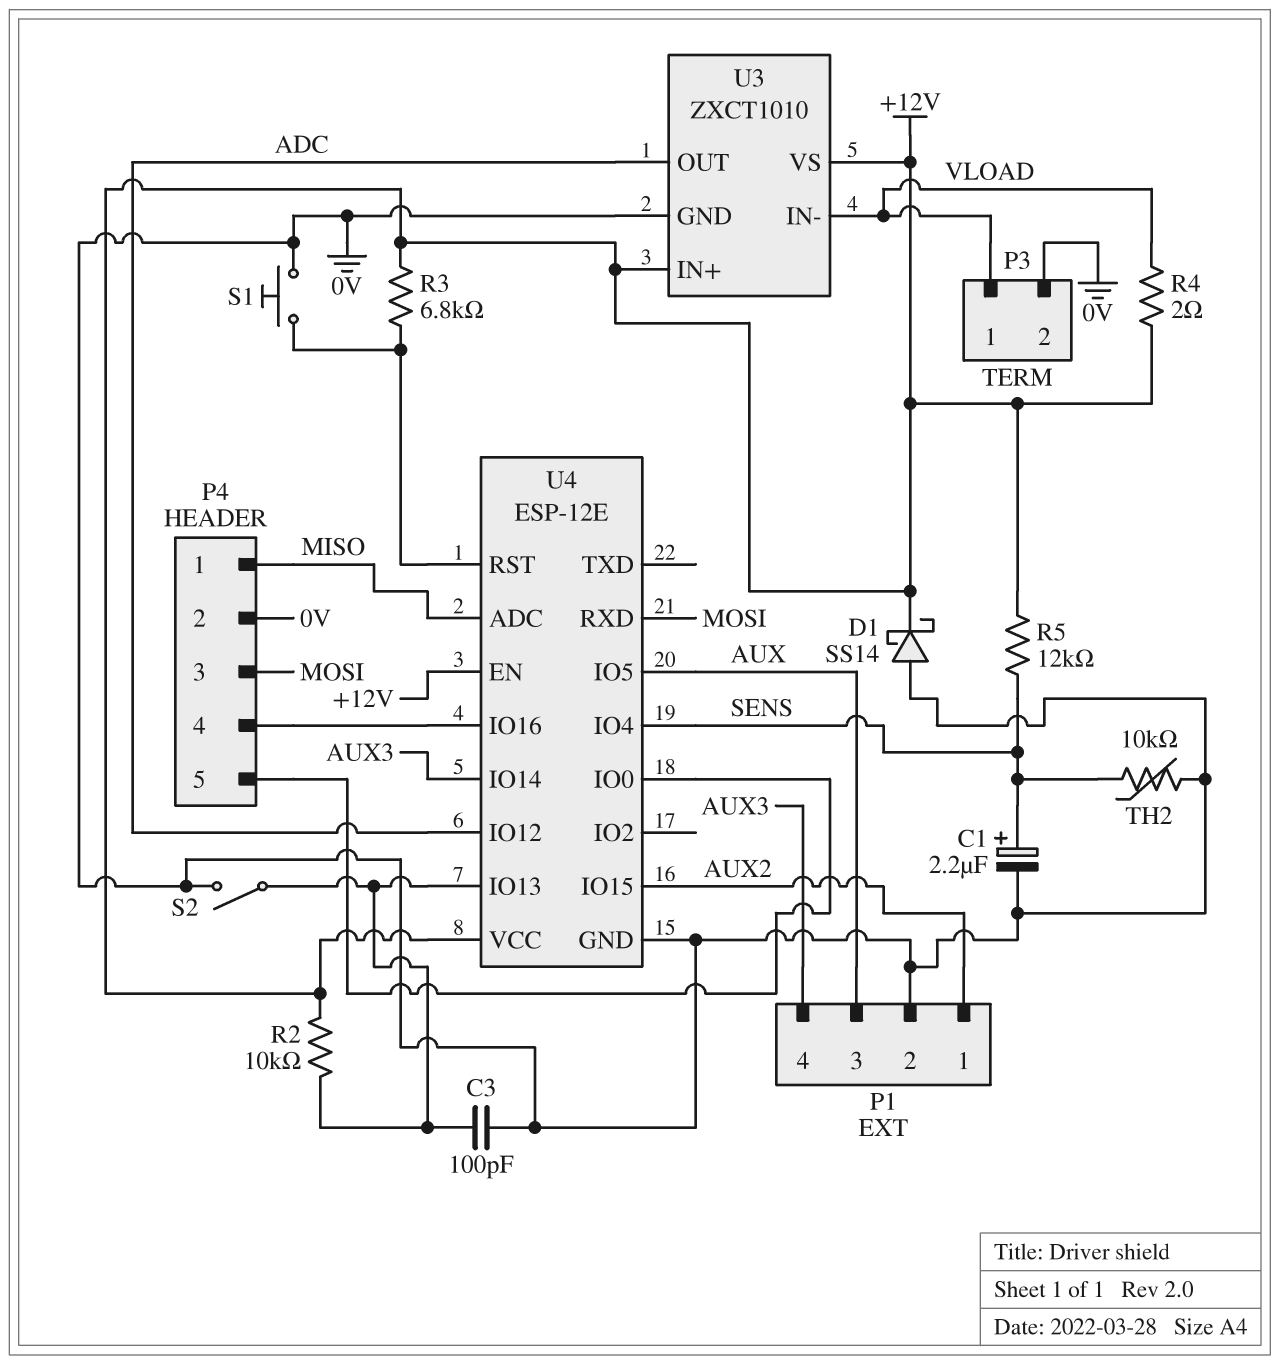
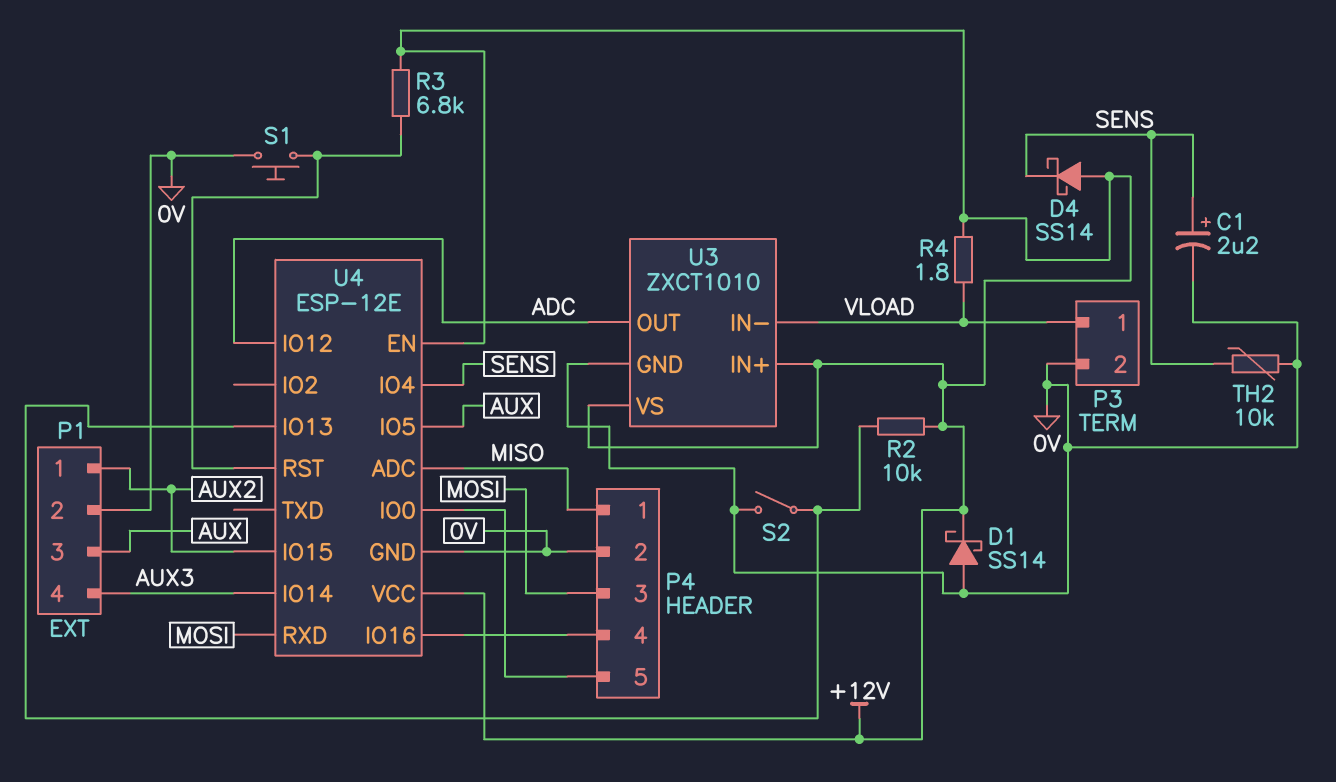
C3: 100pF (0V, U4/IO13) -> none
D4: none -> schottky SS14 (A +12V, K SENS)
R4: 2 (+12V, VLOAD) -> 1.8 (+12V, VLOAD)
R5: 12k (+12V, SENS) -> none

